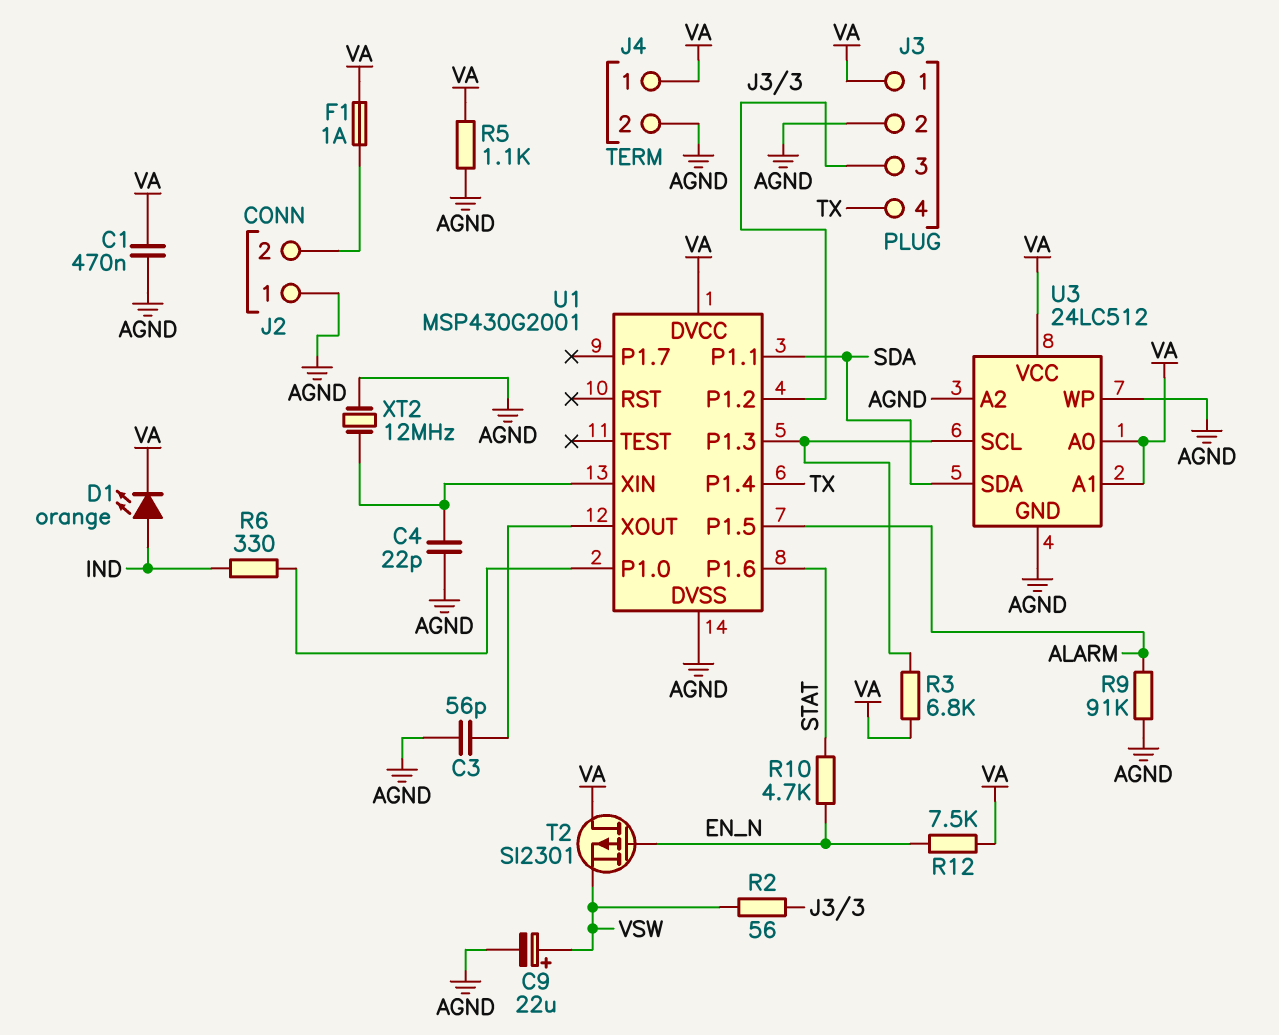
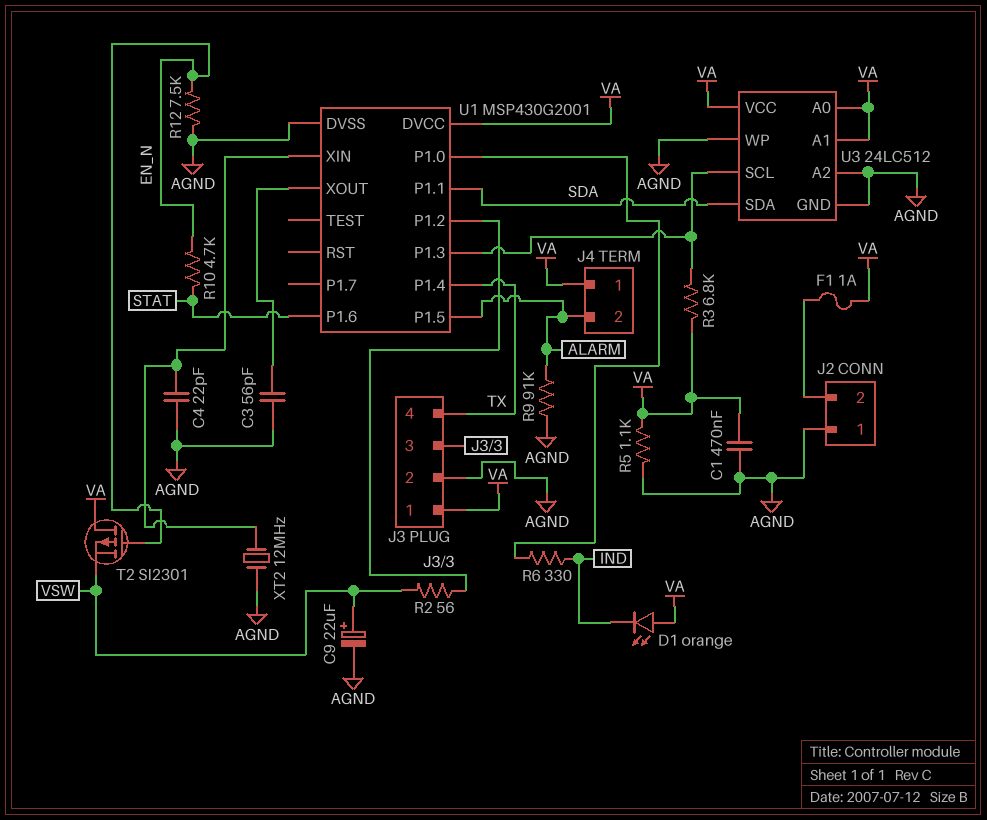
D1: LED orange (A IND, K VA) -> LED orange (A VA, K IND)
J4 pin 2: AGND -> ALARM
R12: 7.5k (EN_N, VA) -> 7.5k (AGND, EN_N)

